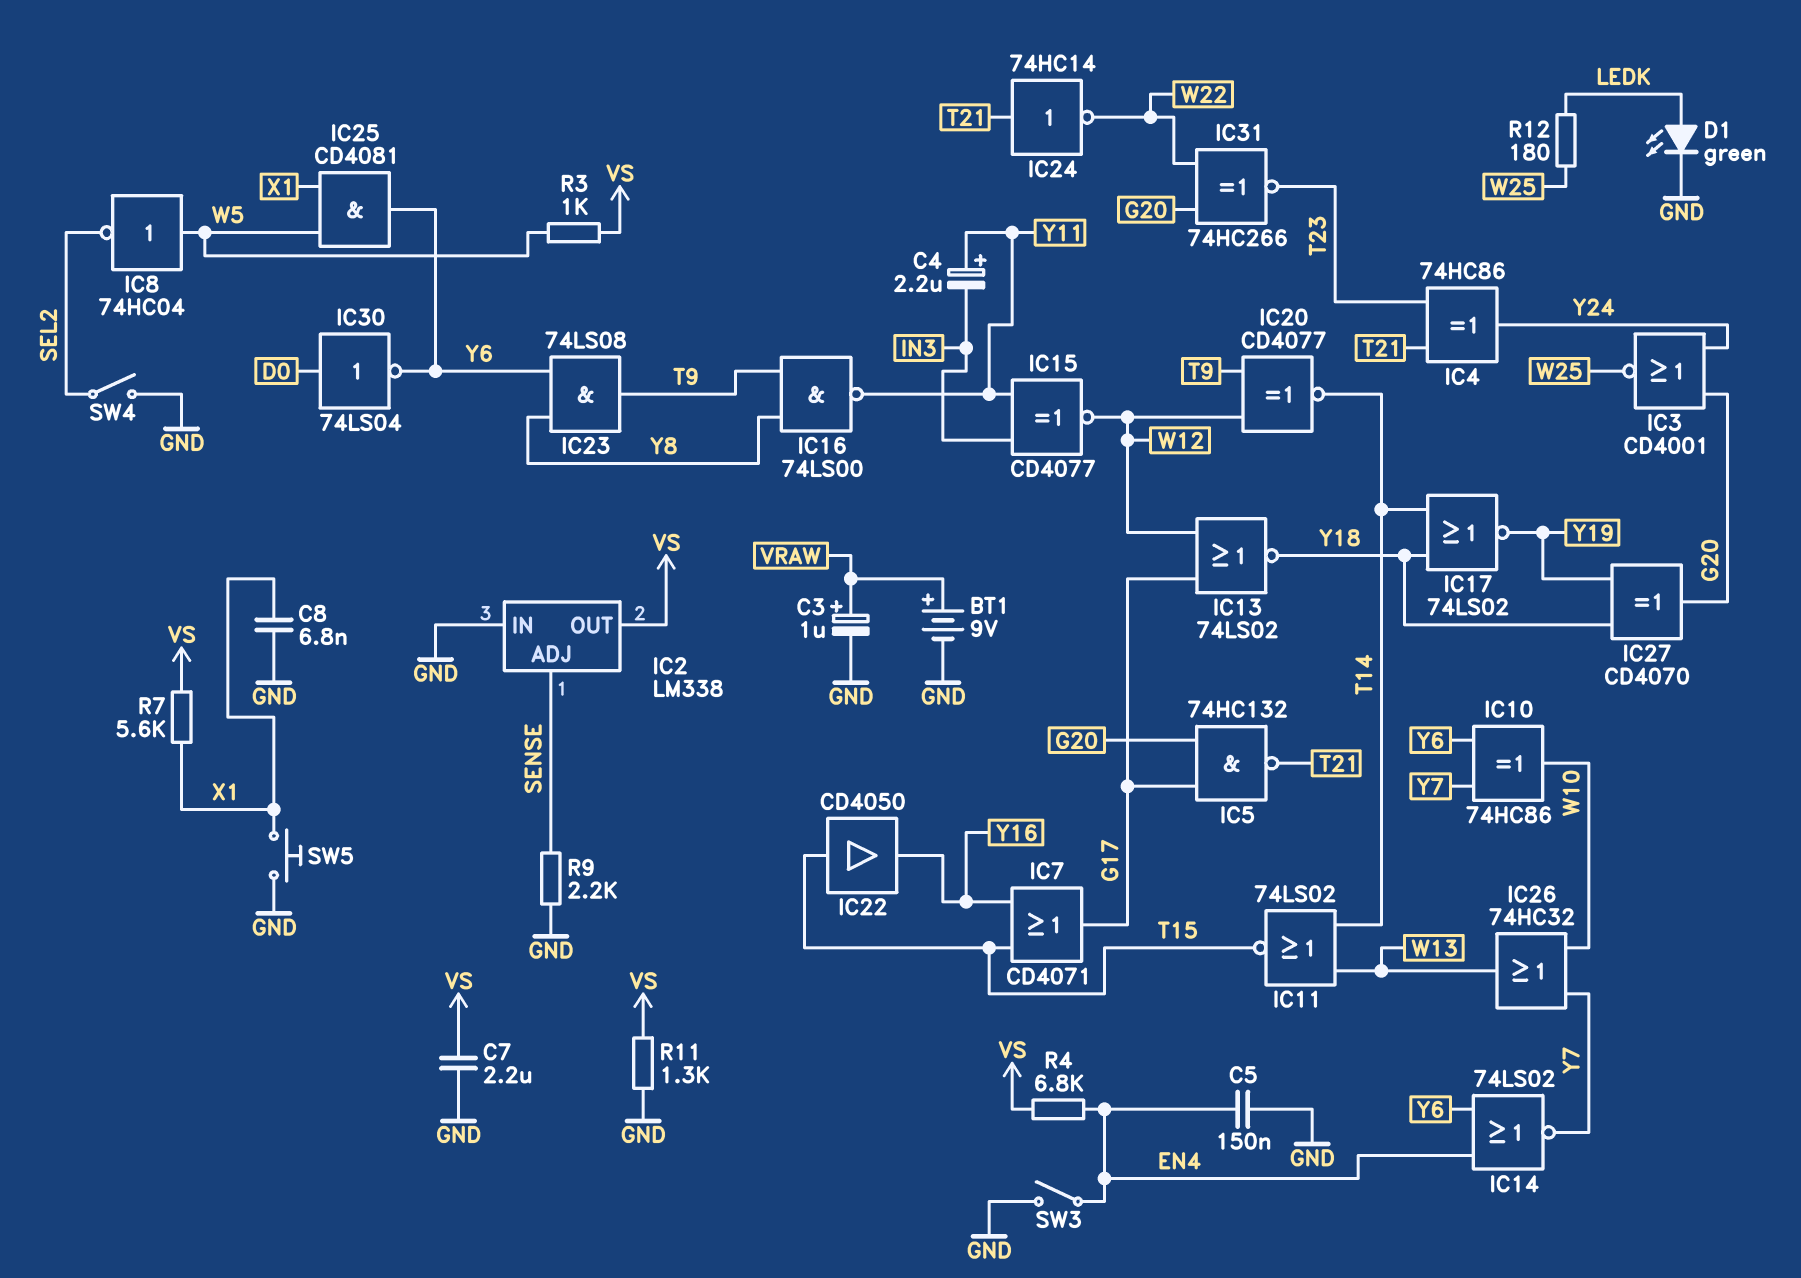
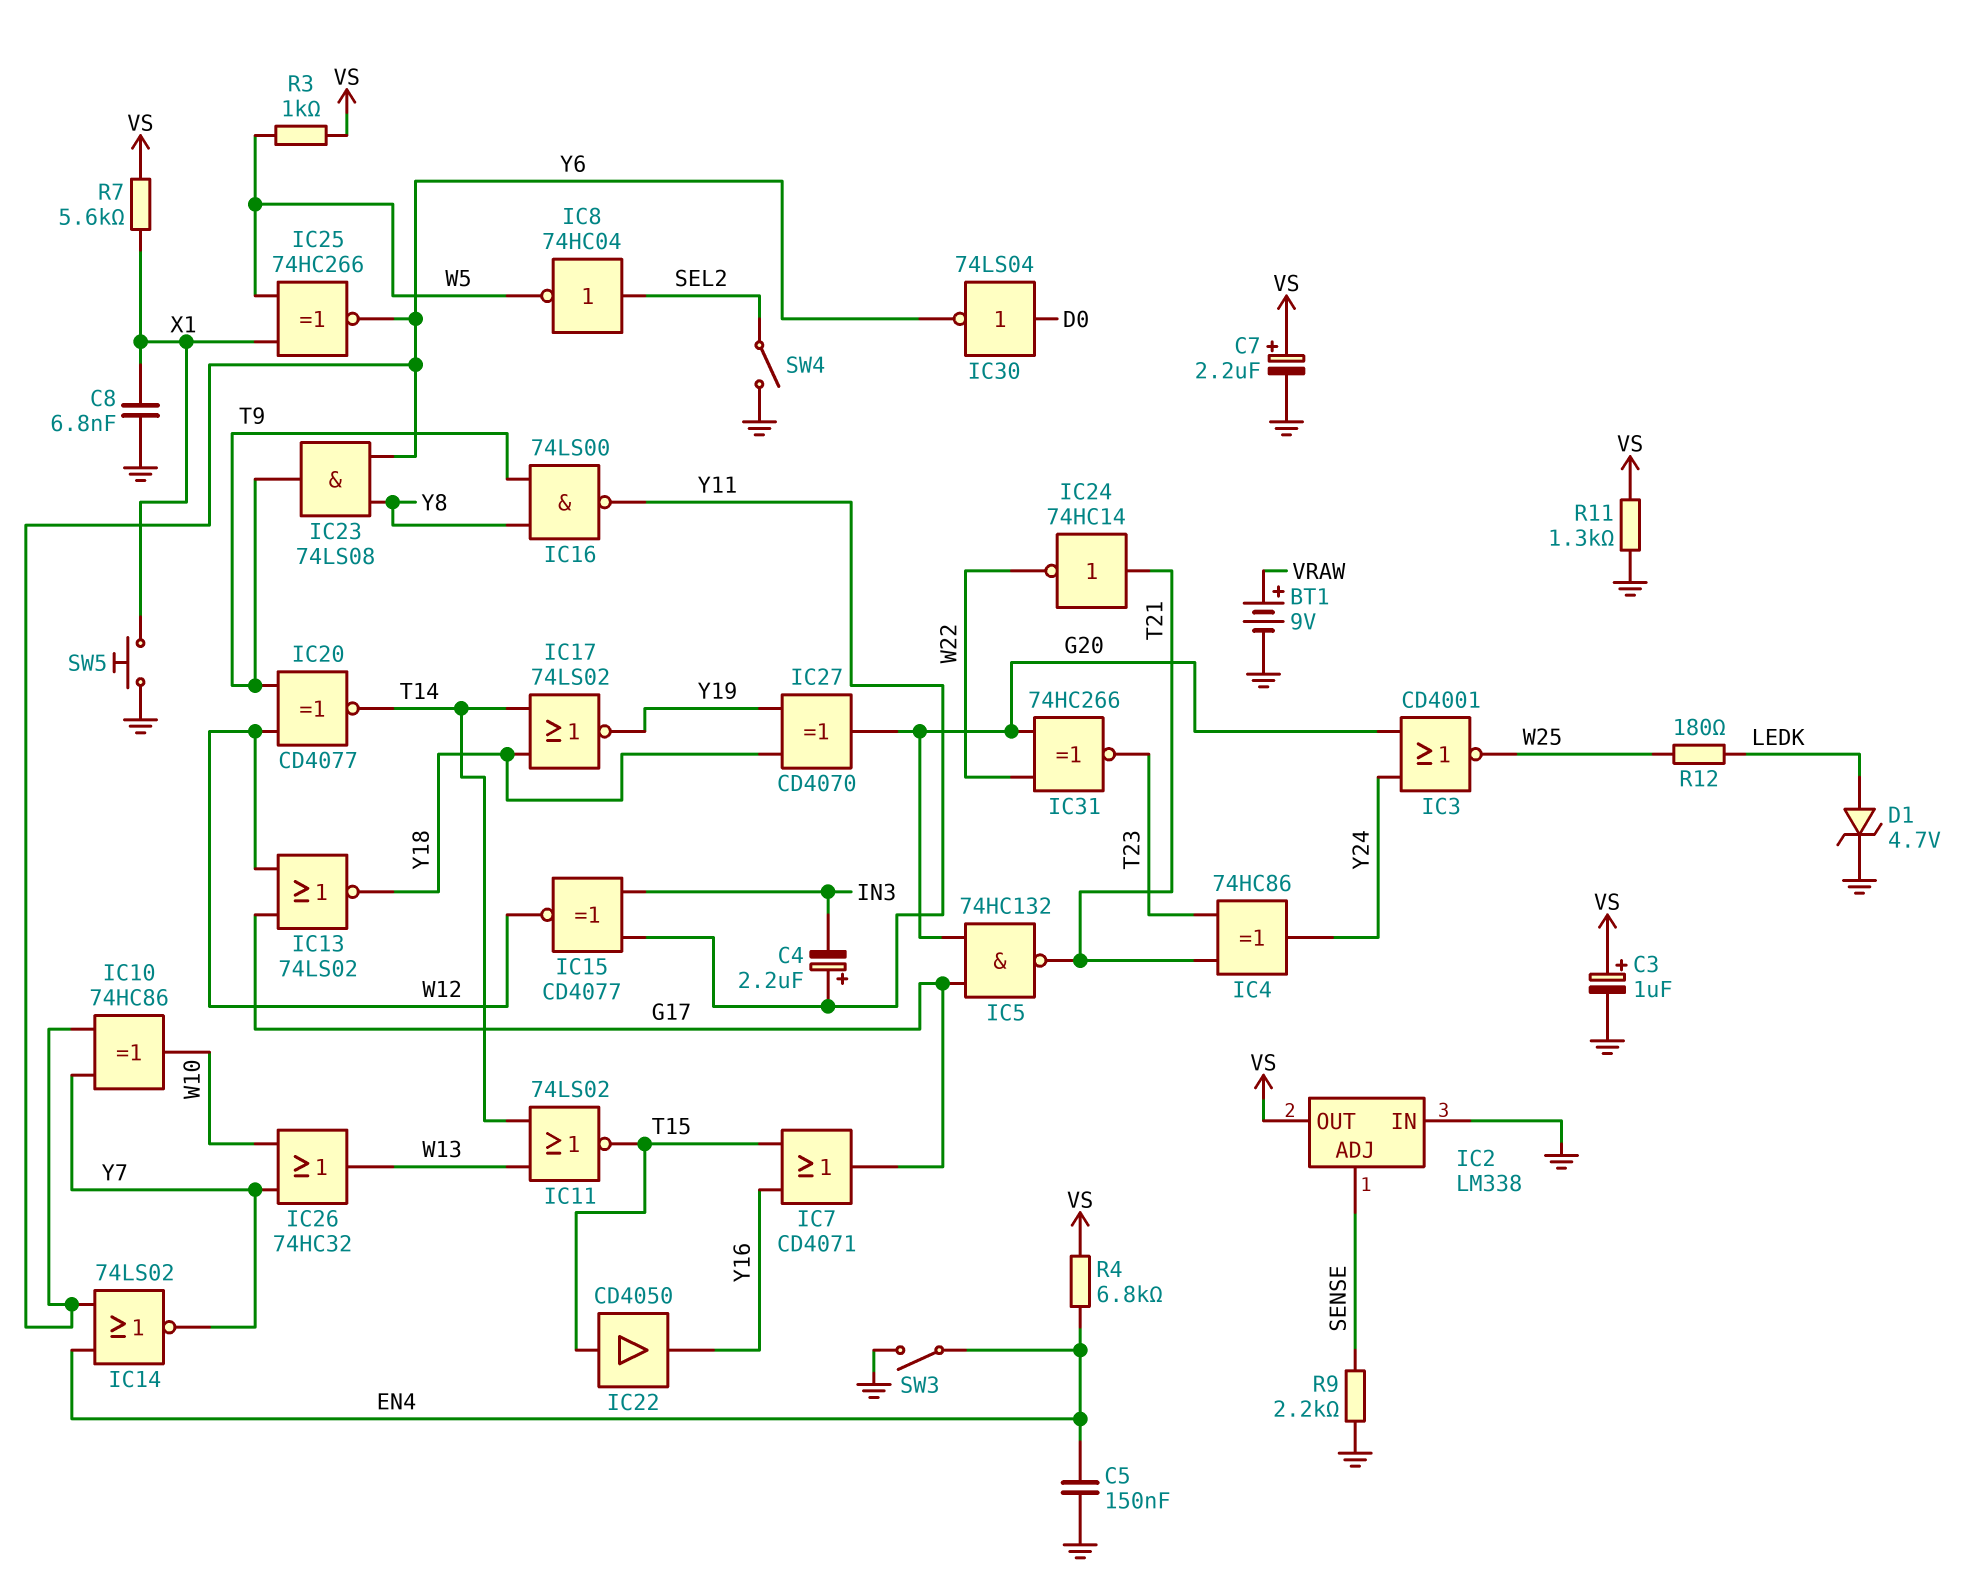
C3: 1uF (plus VRAW, minus GND) -> 1uF (plus VS, minus GND)
C7: 2.2uF (GND, VS) -> 2.2uF (plus VS, minus GND)
D1: LED green (A LEDK, K GND) -> zener 4.7V (A LEDK, K GND)
IC8: NOT 74HC04 (in W5, out SEL2) -> NOT 74HC04 (in SEL2, out W5)
IC25: AND CD4081 (in W5, in X1, out Y6) -> XNOR 74HC266 (in W5, in X1, out Y6)

